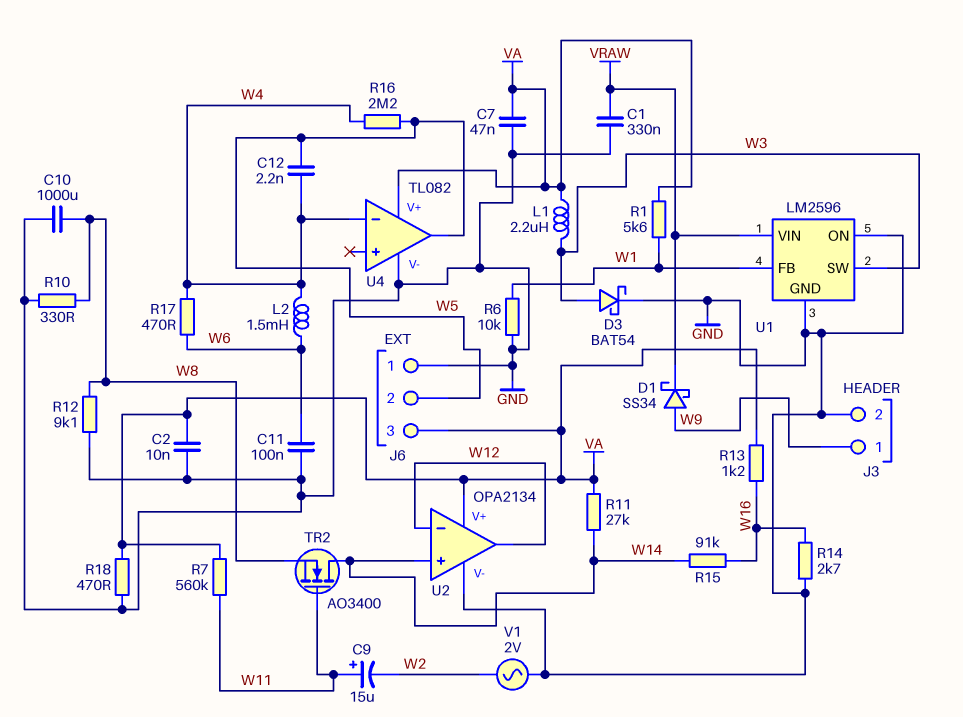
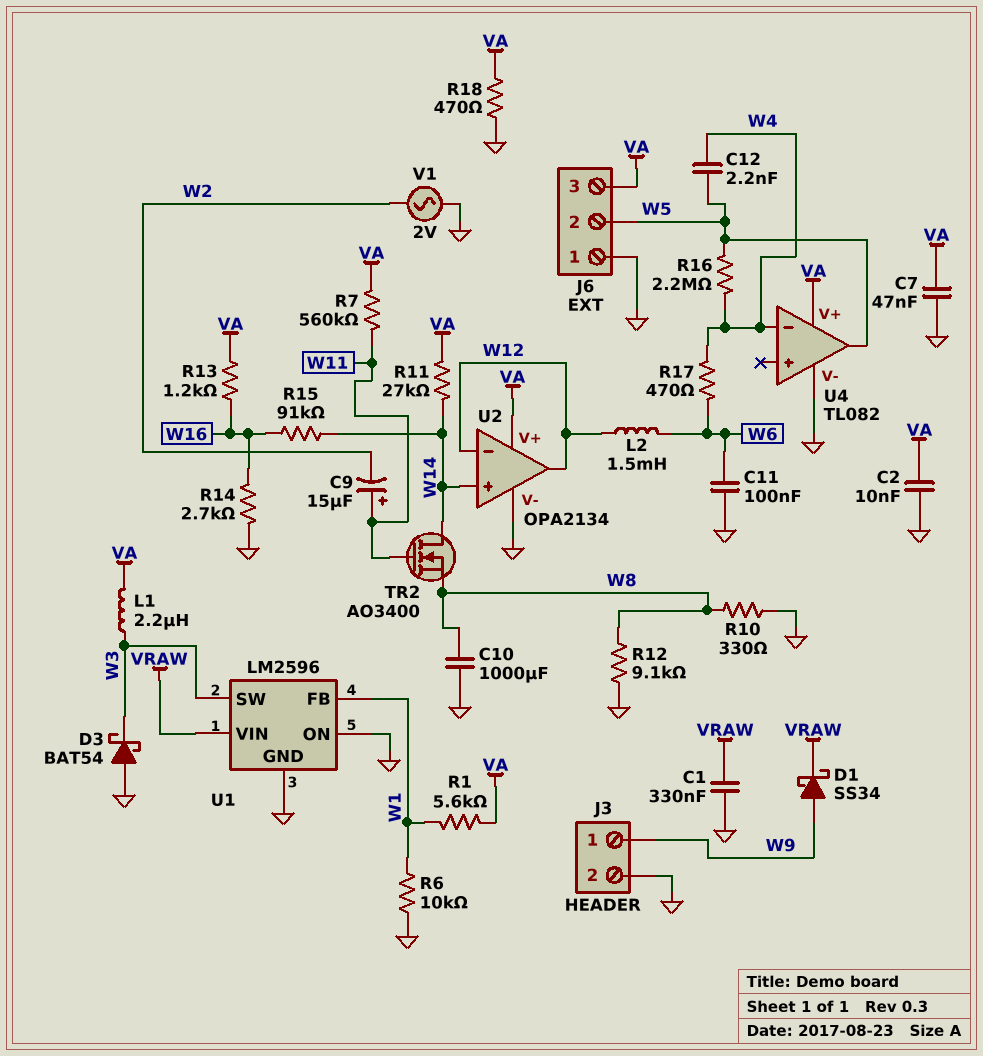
D3: schottky BAT54 (A W3, K GND) -> schottky BAT54 (A GND, K W3)
L2: 1.5mH (W4, W6) -> 1.5mH (W6, W12)

